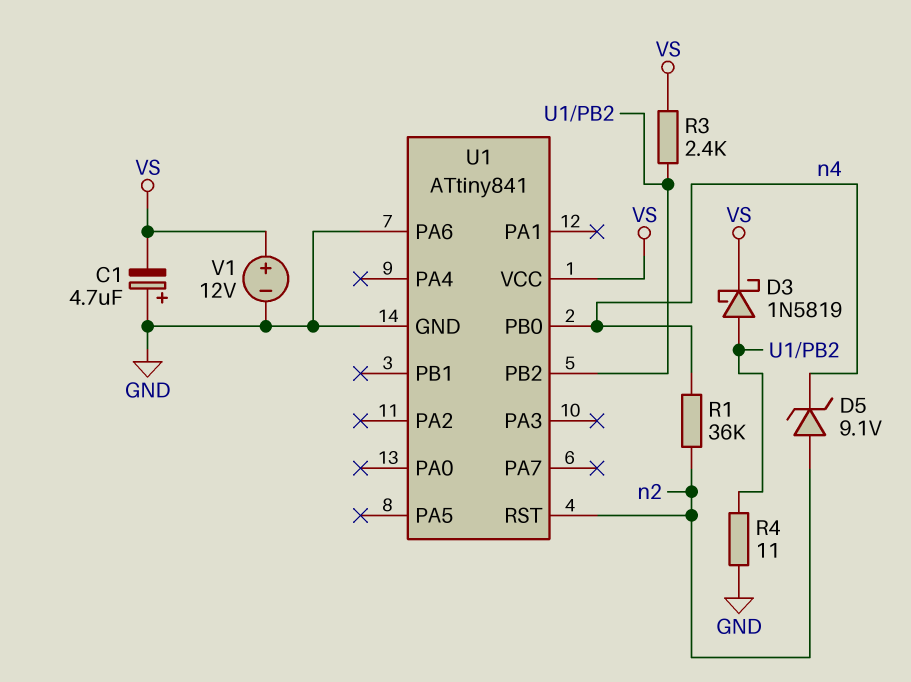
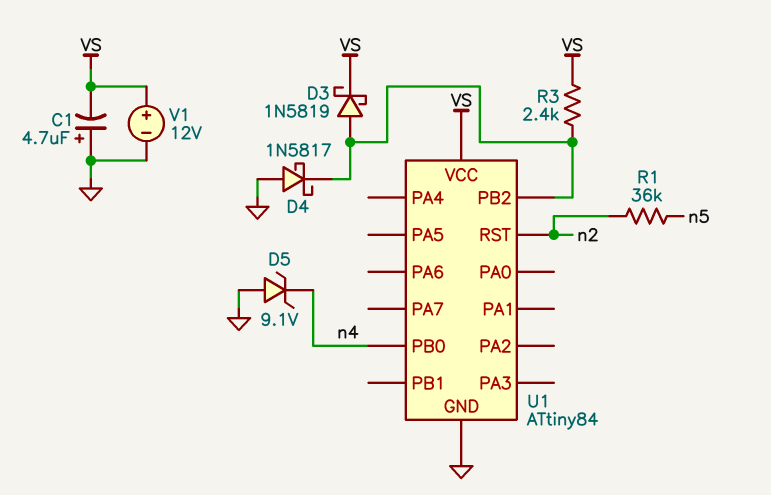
D4: none -> schottky 1N5817 (A GND, K U1/PB2)
D5: zener 9.1V (A n2, K n4) -> zener 9.1V (A GND, K n4)
R1: 36k (n2, n4) -> 36k (n2, n5)
R4: 11 (GND, U1/PB2) -> none
U1: ATtiny841 -> ATtiny84
U1 pin PA6: GND -> none

